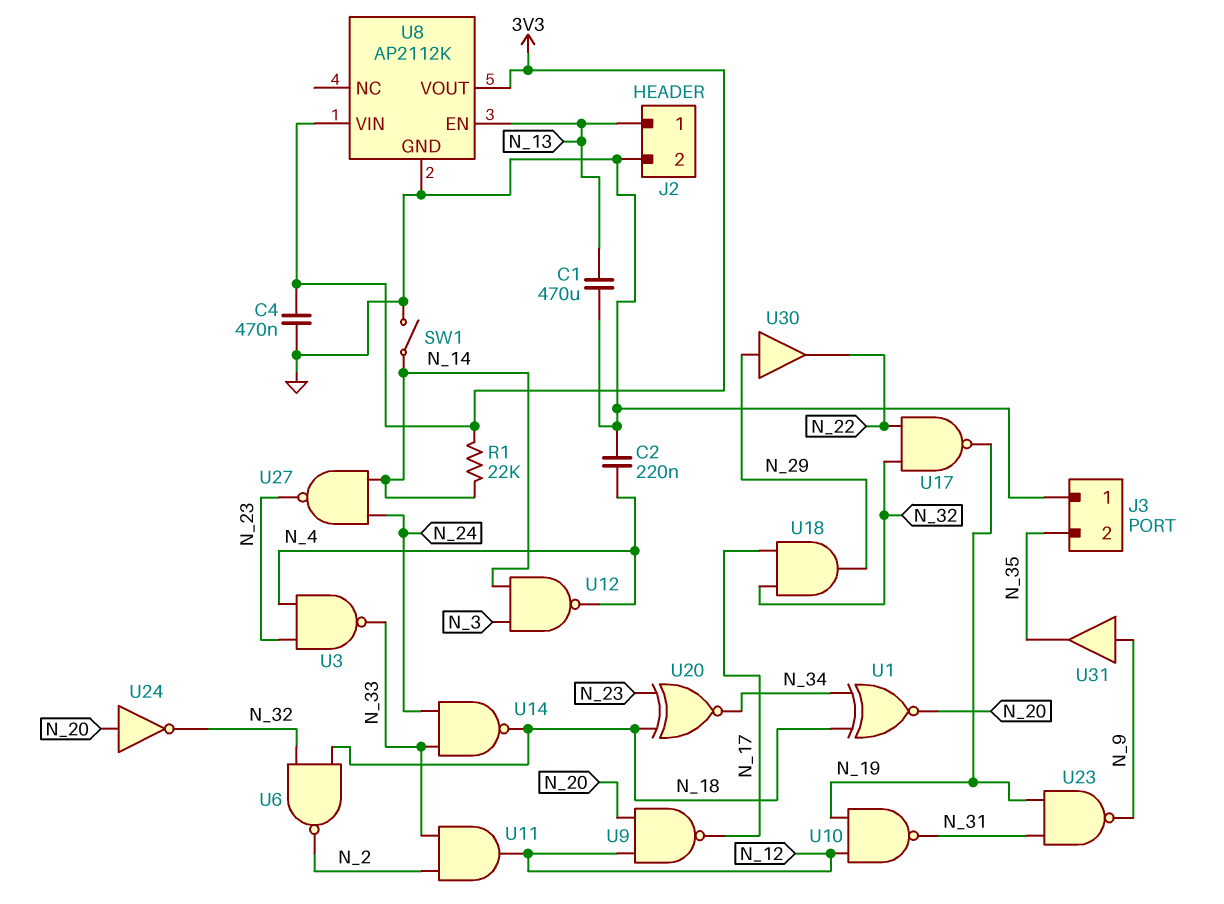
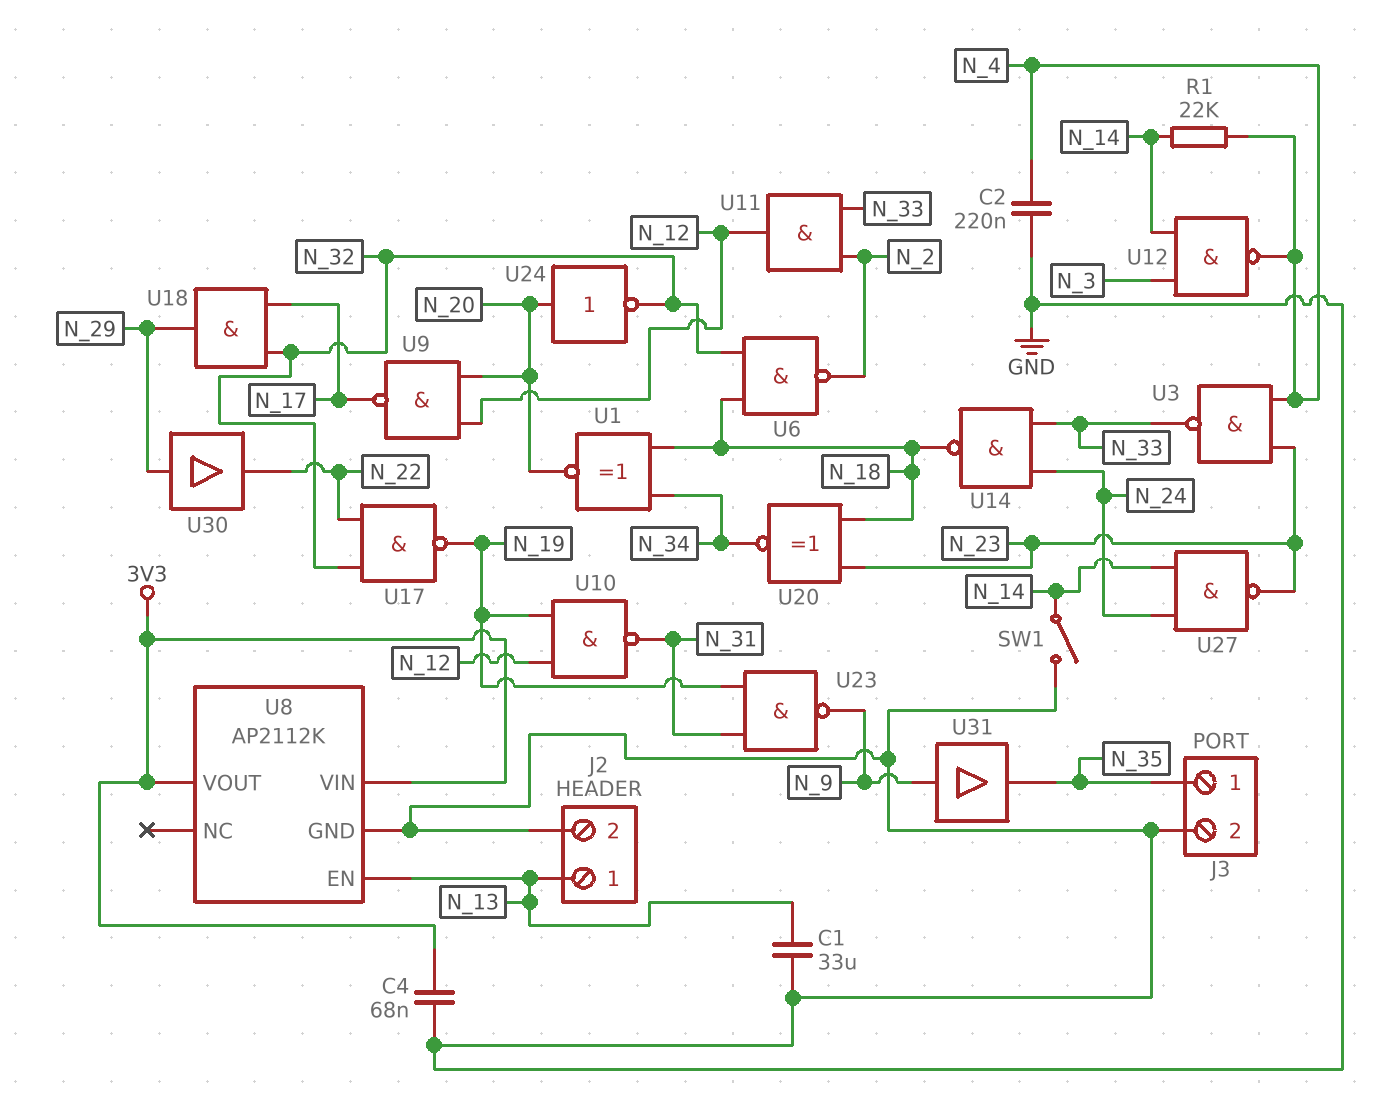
C1: 470uF (GND, N_13) -> 33uF (GND, N_13)
C4: 470nF (3V3, GND) -> 68nF (3V3, GND)
J3 pin 1: GND -> N_35
J3 pin 2: N_35 -> GND
R1: 22k (3V3, N_14) -> 22k (N_4, N_14)

